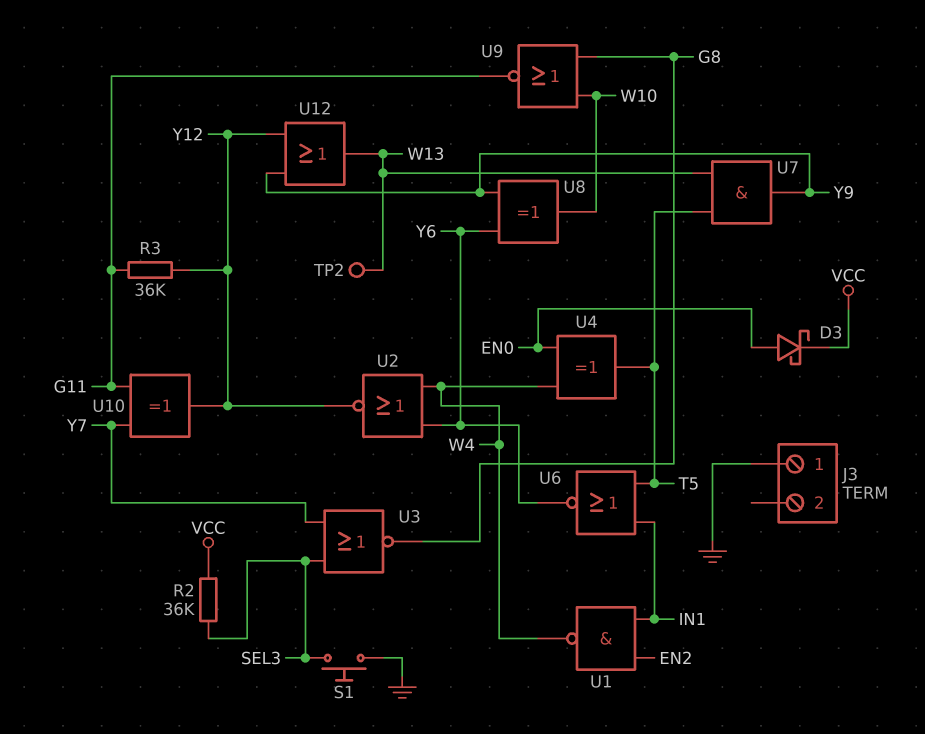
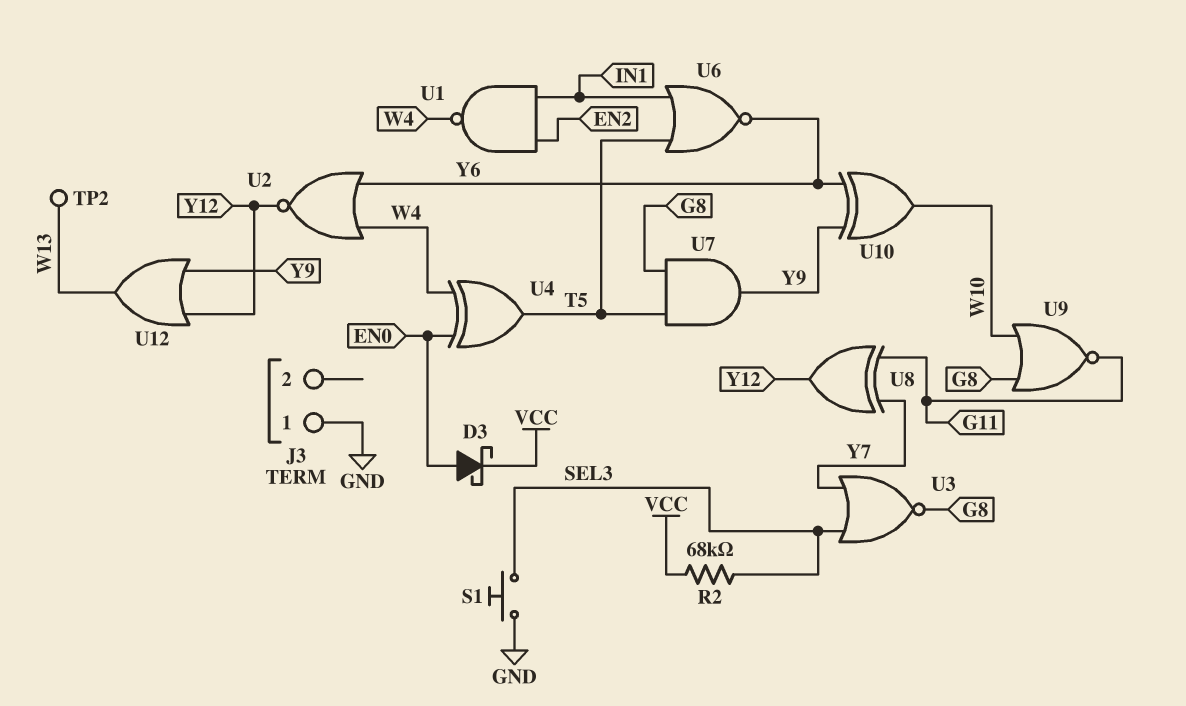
R2: 36k (SEL3, VCC) -> 68k (SEL3, VCC)
R3: 36k (G11, Y12) -> none
U7: AND (in T5, in W13, out Y9) -> AND (in G8, in T5, out Y9)
U8: XOR (in Y6, in Y9, out W10) -> XOR (in G11, in Y7, out Y12)
U10: XOR (in G11, in Y7, out Y12) -> XOR (in Y6, in Y9, out W10)

